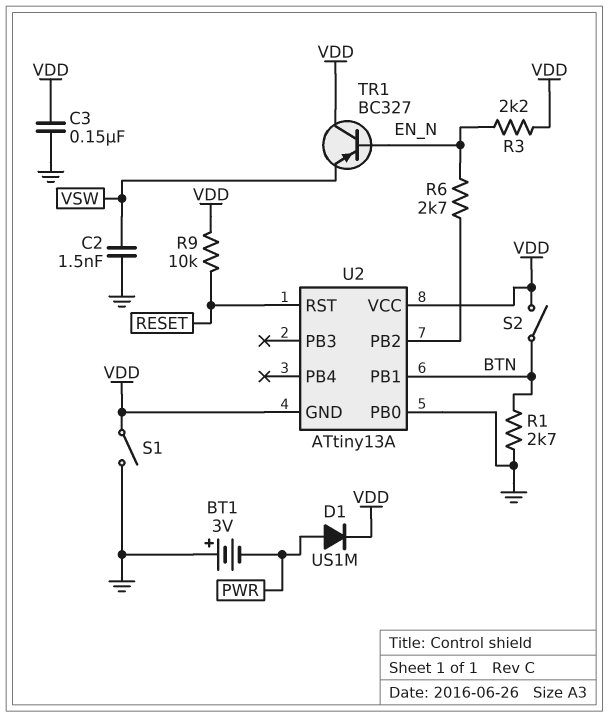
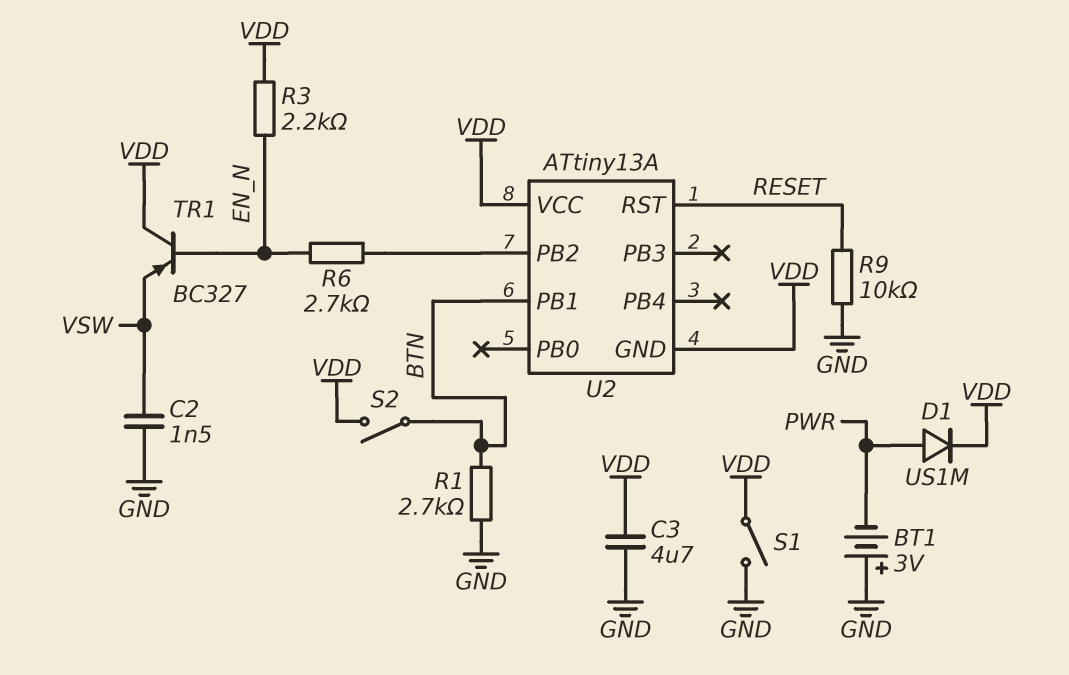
C3: 150nF (GND, VDD) -> 4.7uF (GND, VDD)
R9: 10k (RESET, VDD) -> 10k (GND, RESET)
U2 pin PB0: GND -> none

